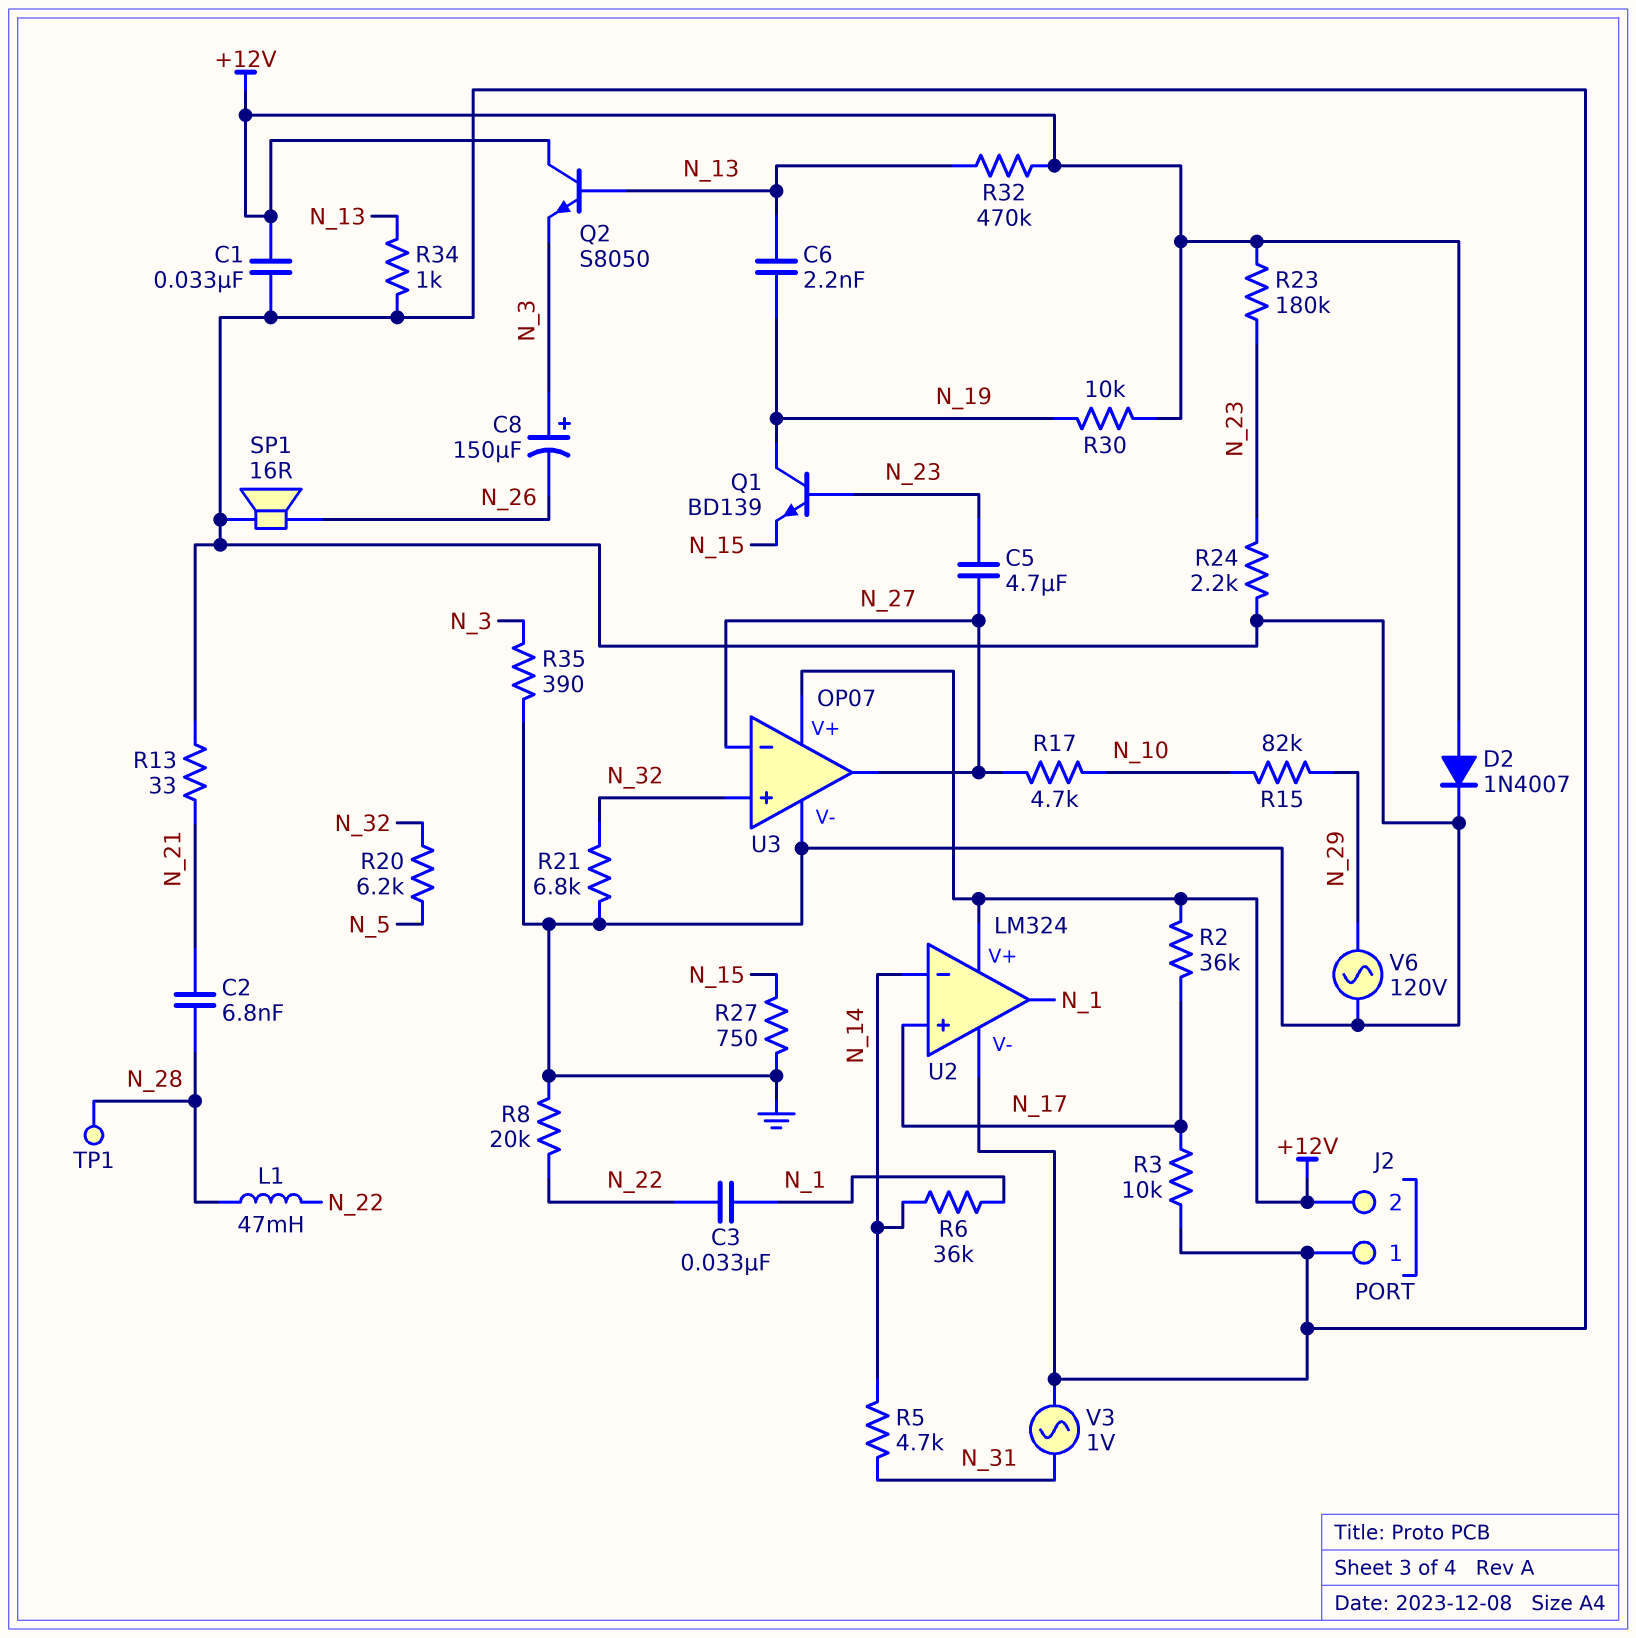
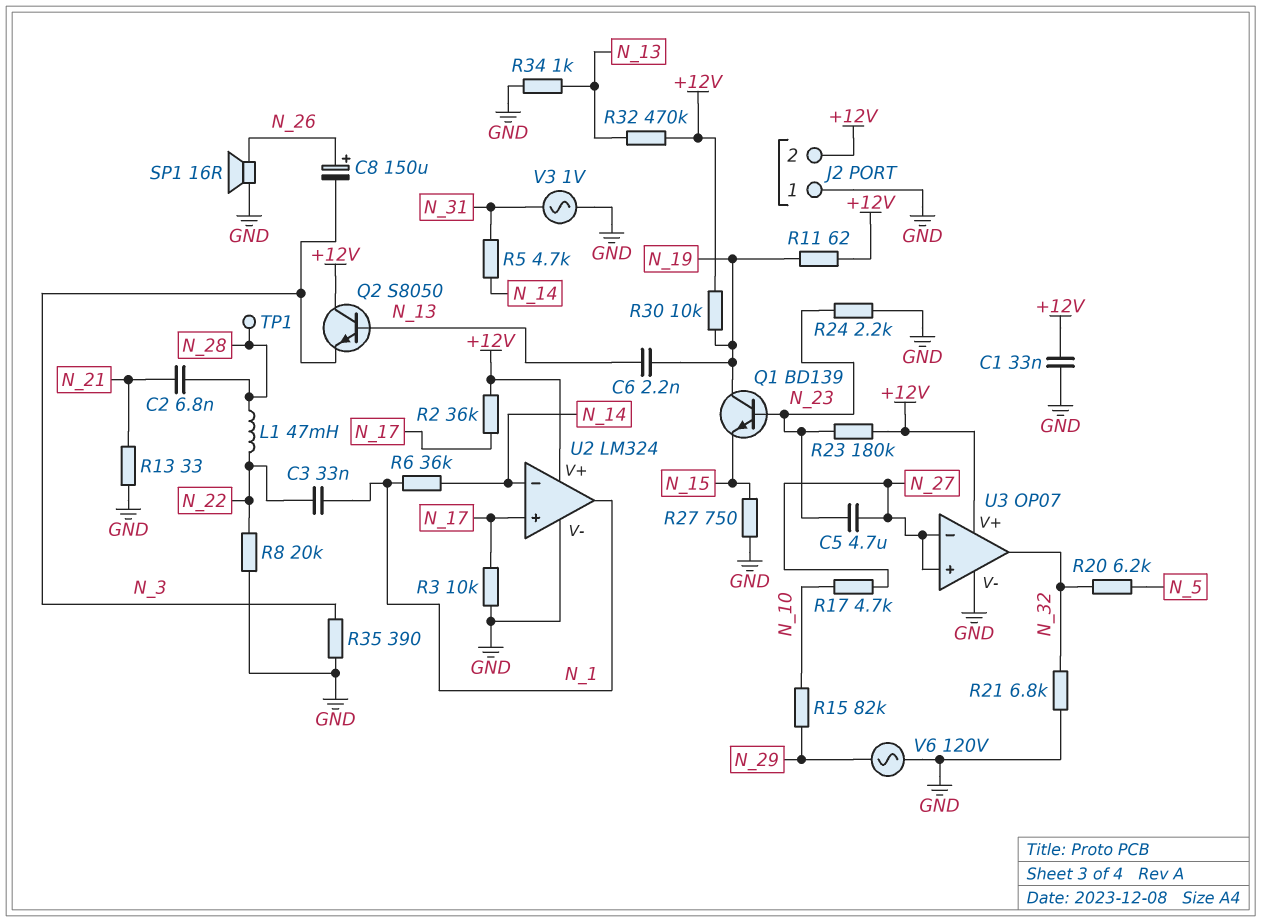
C8: 150uF (plus N_3, minus N_26) -> 150uF (plus N_26, minus N_3)
D2: diode 1N4007 (A +12V, K GND) -> none
R11: none -> 62 (+12V, N_19)
U3 pin in+: N_32 -> N_27
U3 pin out: N_27 -> N_32

